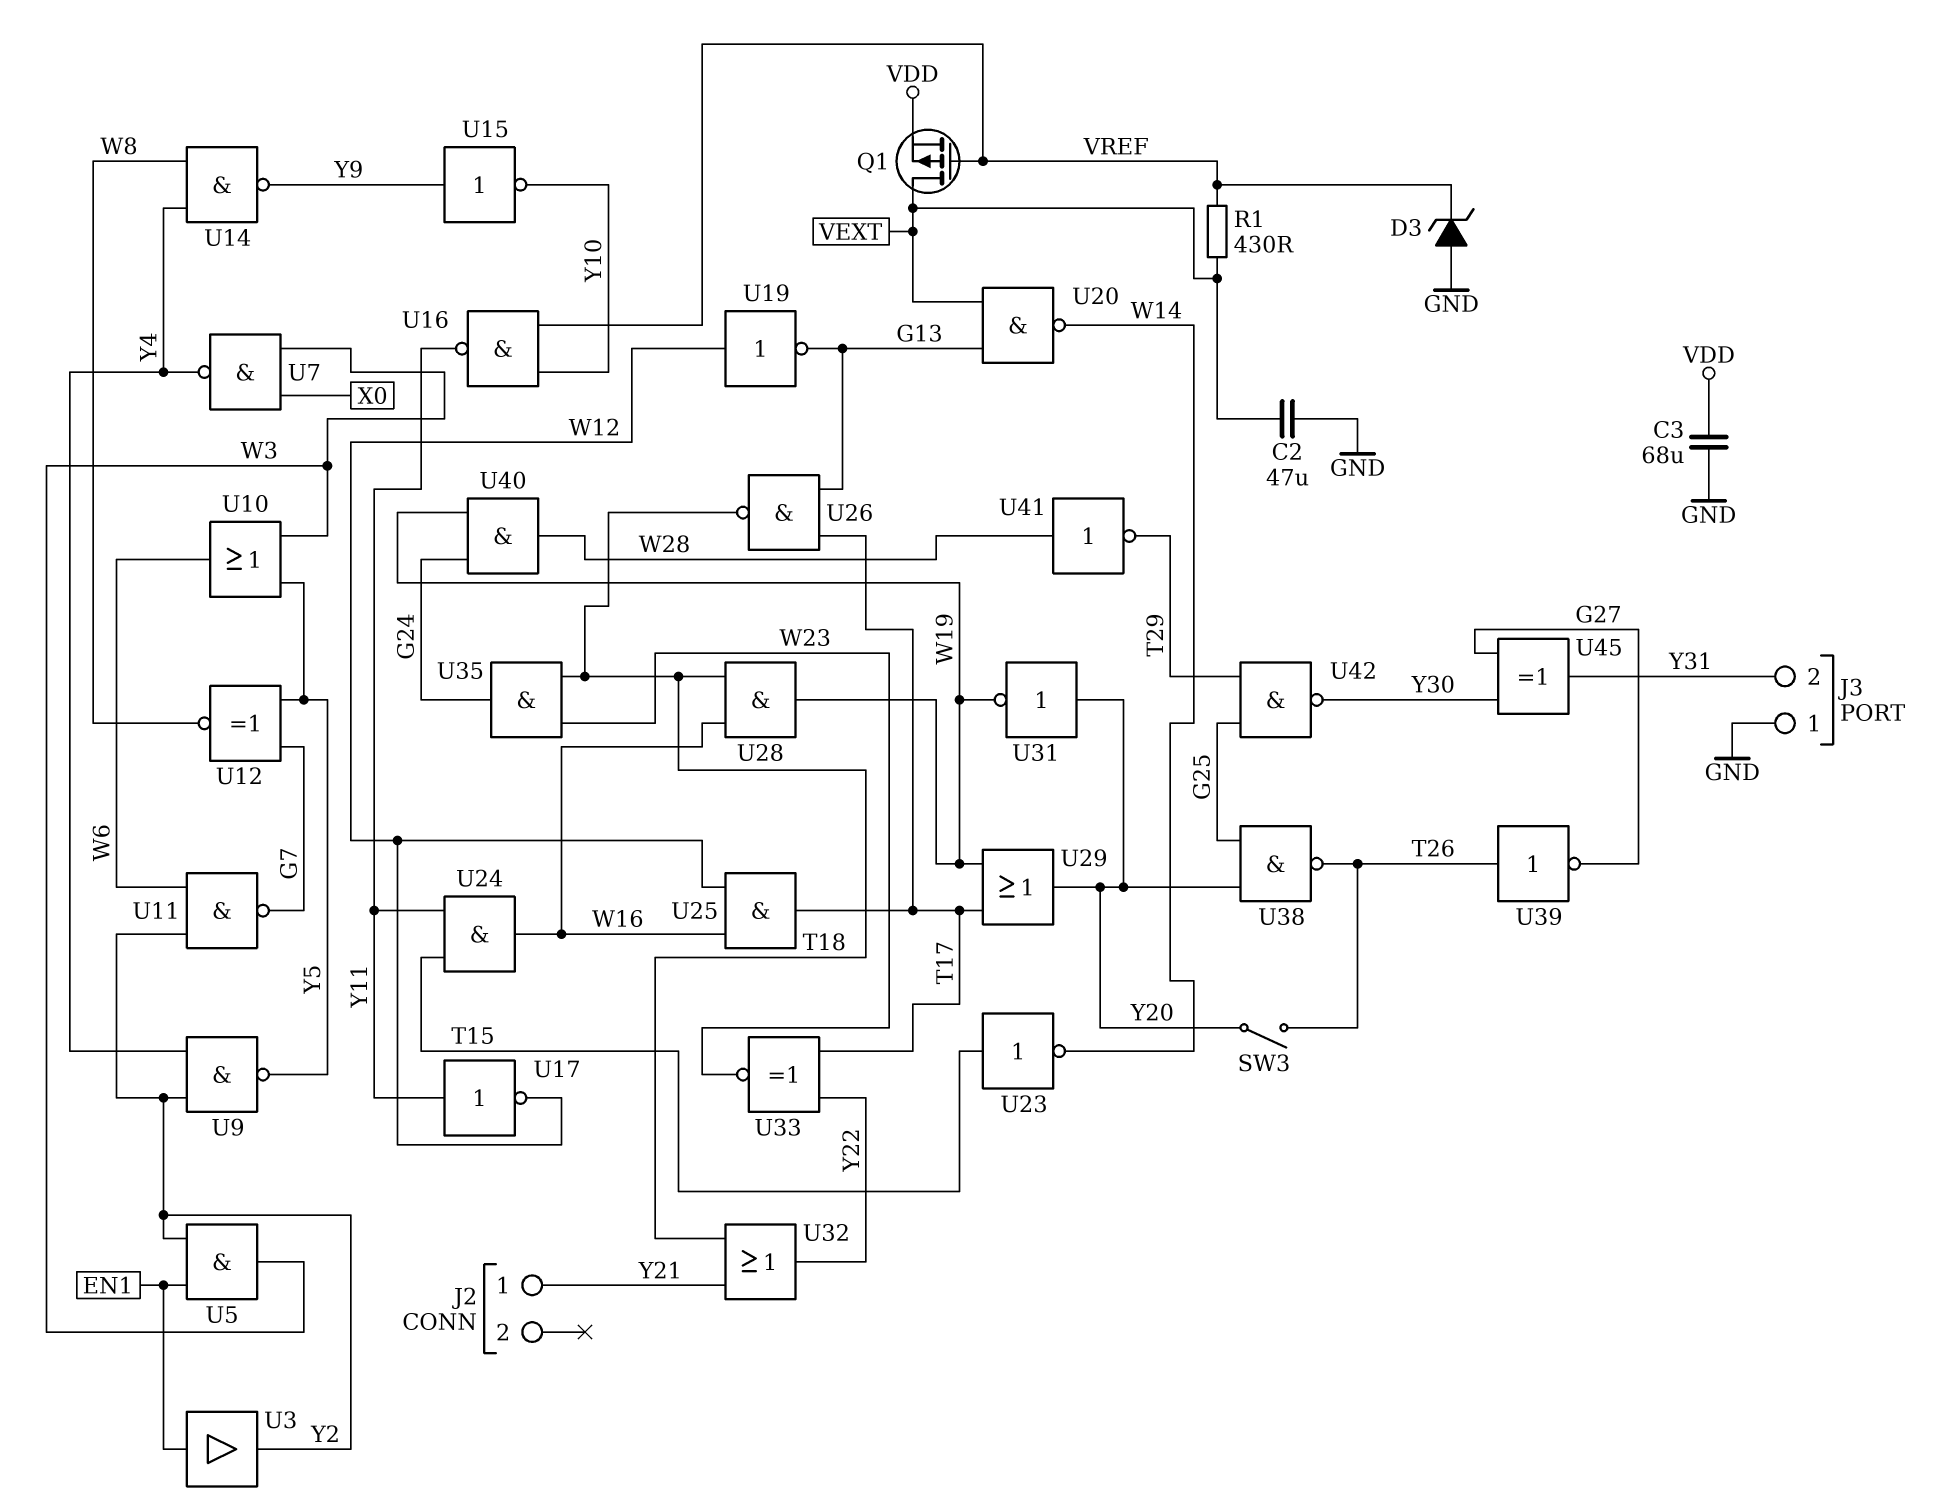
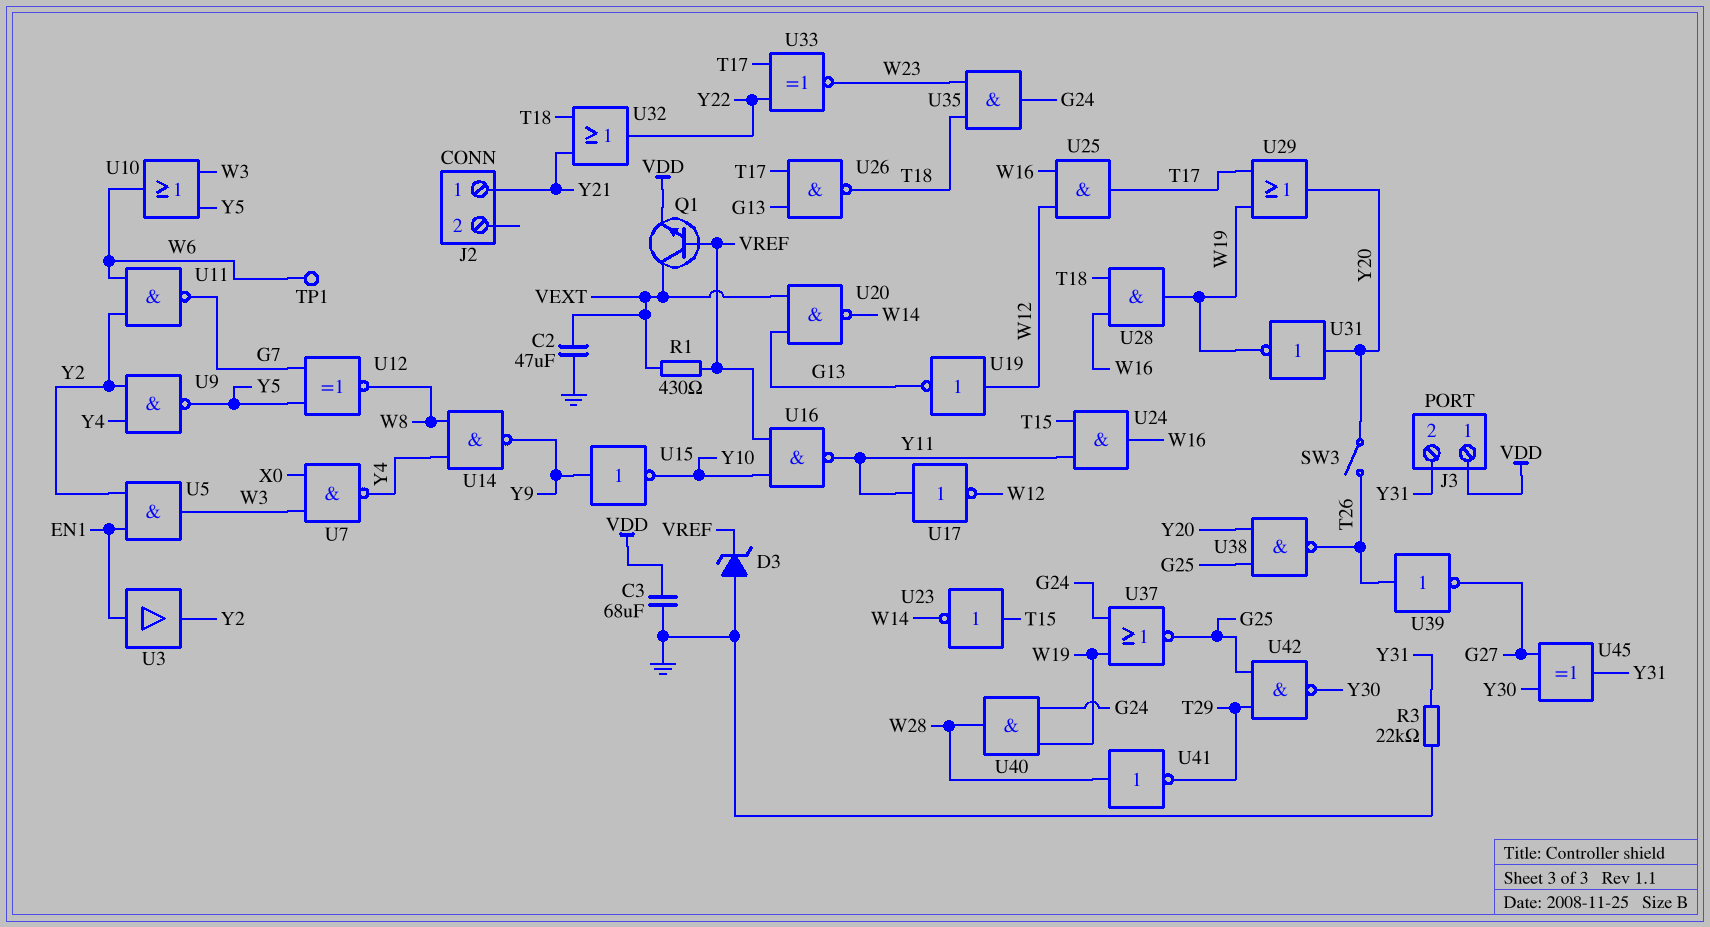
J3 pin 1: GND -> VDD
Q1: PMOS (G VREF, D VEXT, S VDD) -> NPN (B VREF, C VEXT, E VDD)
R3: none -> 22k (GND, Y31)
TP1: none -> test point (W6)
U37: none -> NOR (in G24, in W19, out G25)

